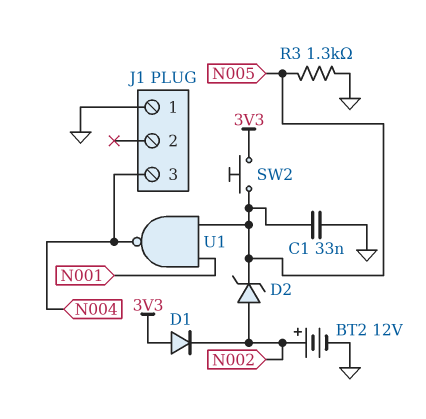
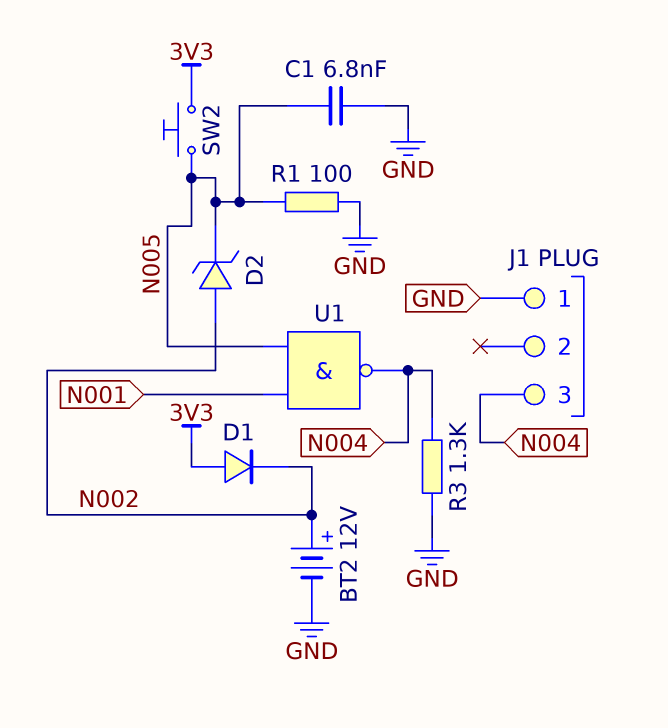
C1: 33nF (GND, N005) -> 6.8nF (GND, N005)
R1: none -> 100 (GND, N005)
R3: 1.3k (GND, N005) -> 1.3k (GND, N004)

